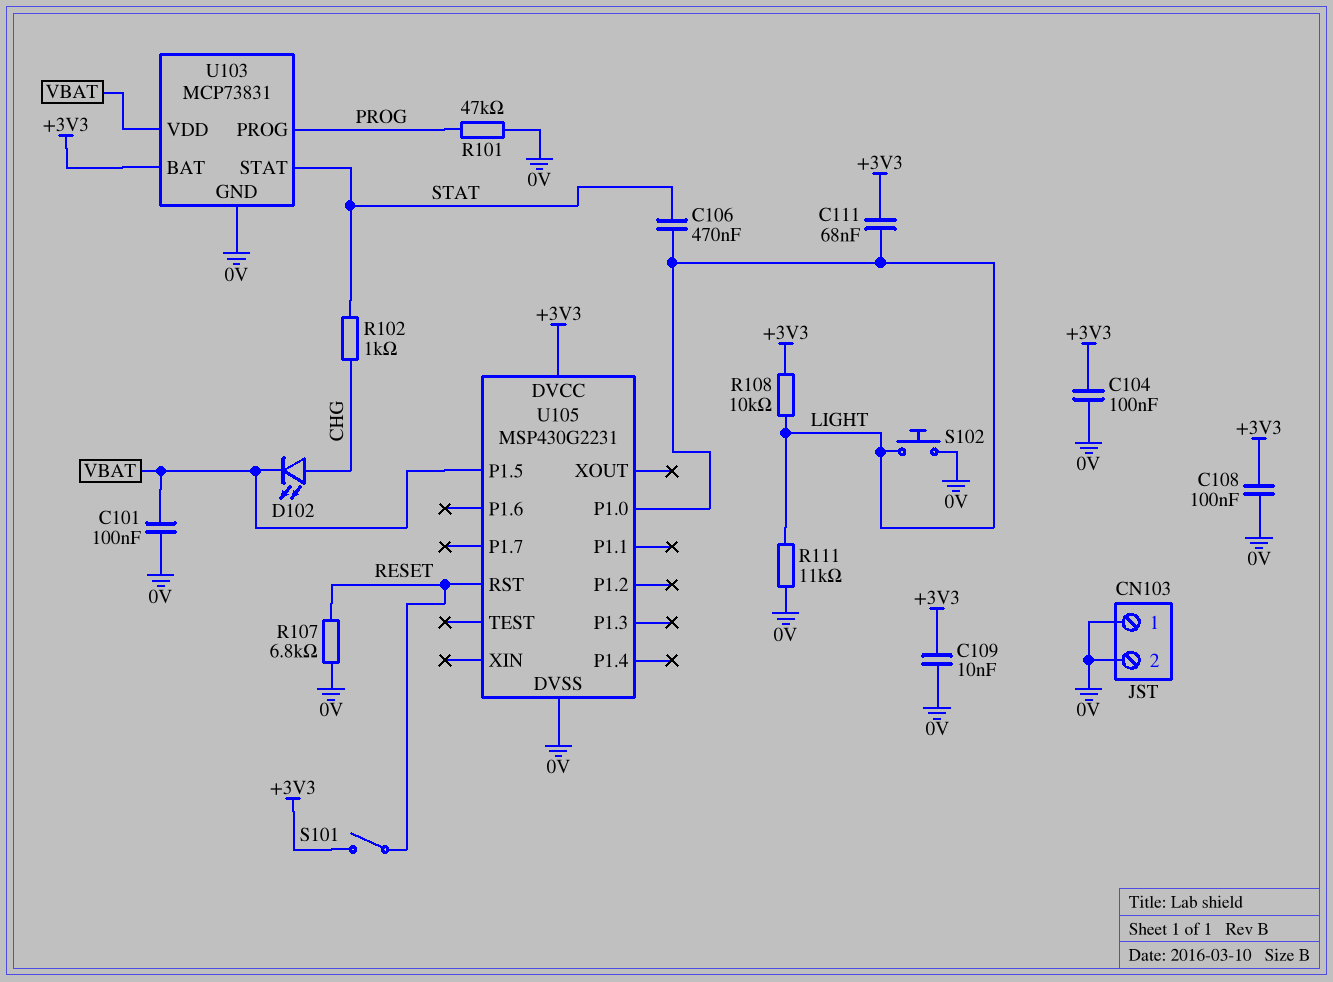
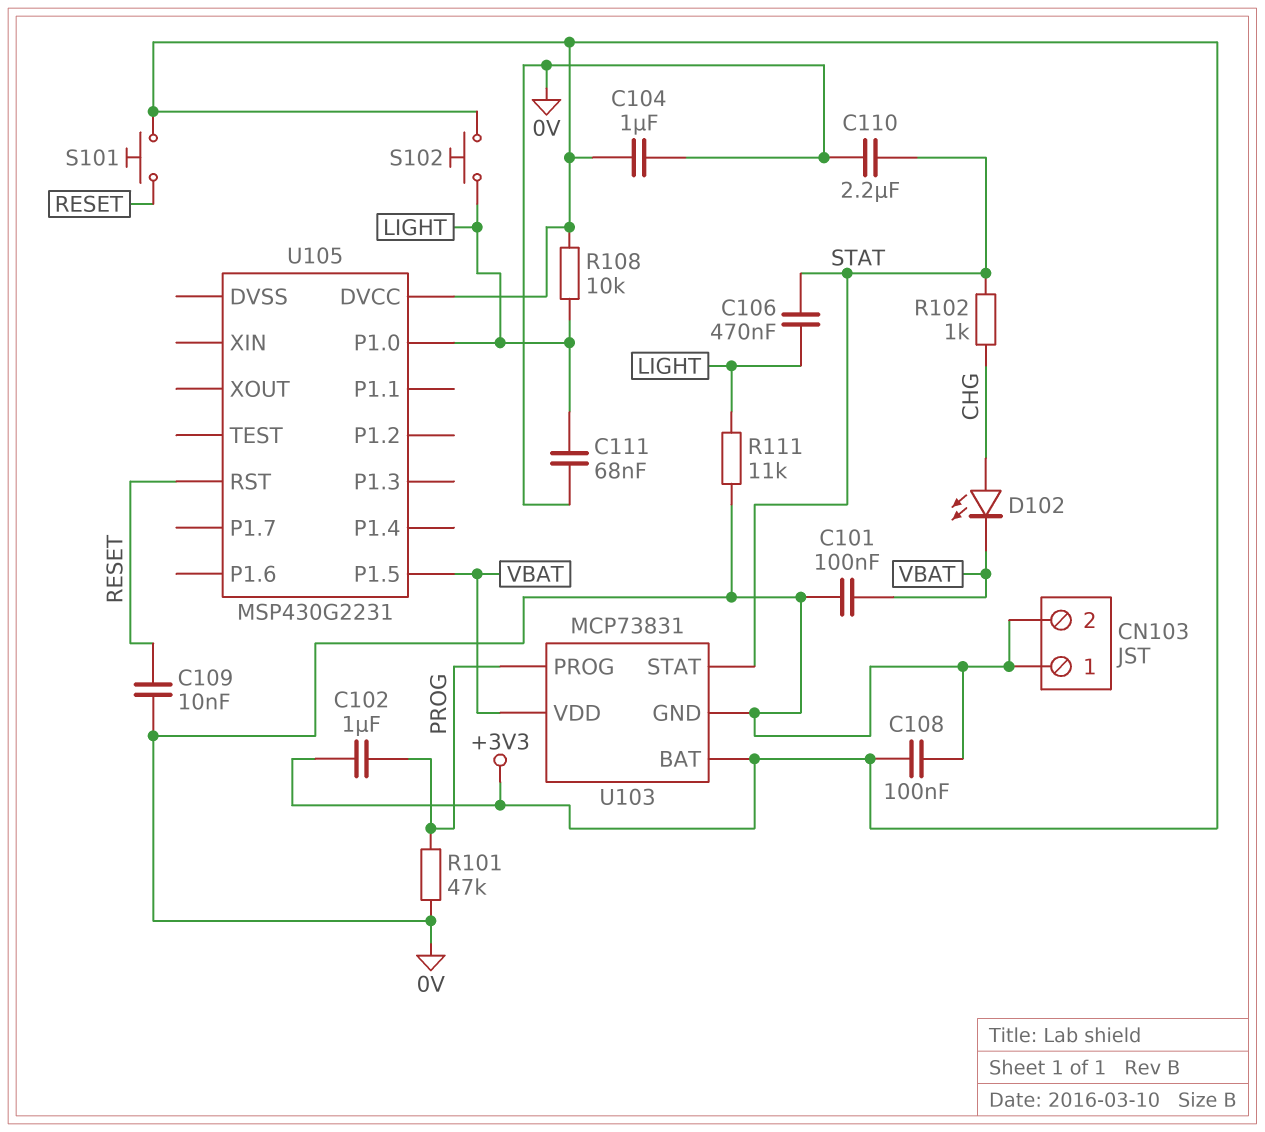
C102: none -> 1uF (+3V3, PROG)
C104: 100nF (+3V3, 0V) -> 1uF (+3V3, 0V)
C109: 10nF (+3V3, 0V) -> 10nF (0V, RESET)
C110: none -> 2.2uF (0V, STAT)
C111: 68nF (+3V3, LIGHT) -> 68nF (0V, LIGHT)
R107: 6.8k (0V, RESET) -> none
S101: switch (+3V3, RESET) -> button (+3V3, RESET)
S102: button (0V, LIGHT) -> button (+3V3, LIGHT)
U105 pin DVSS: 0V -> none

